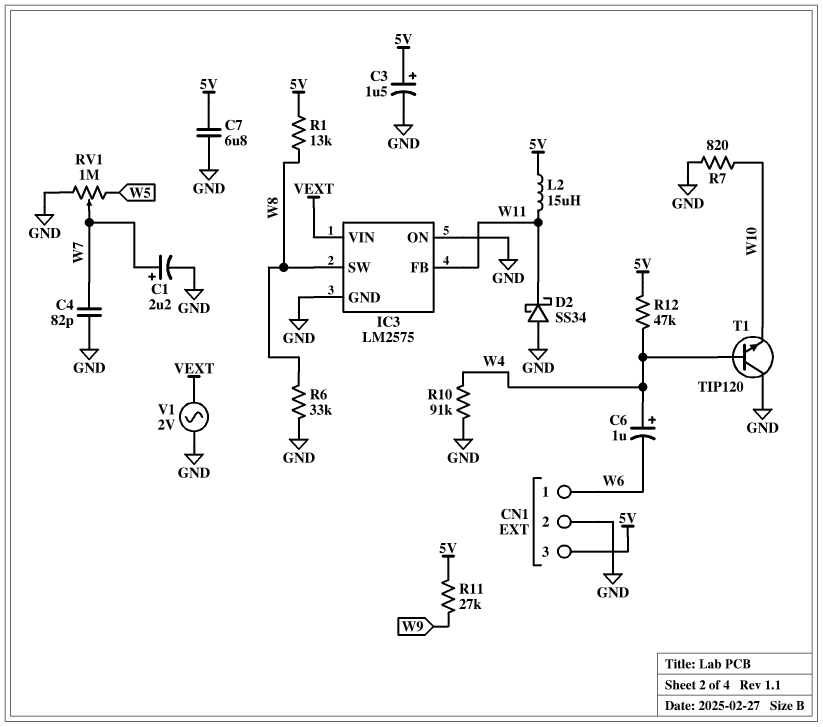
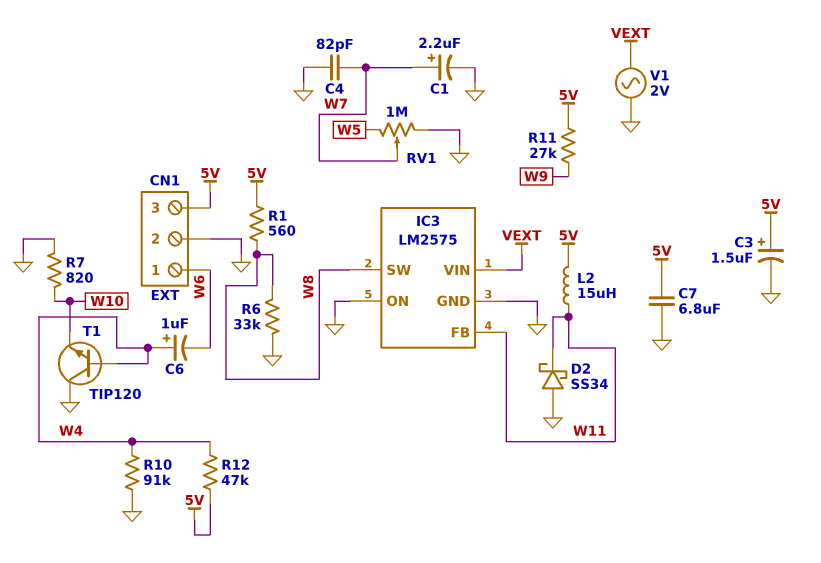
R1: 13k (5V, W8) -> 560 (5V, W8)

